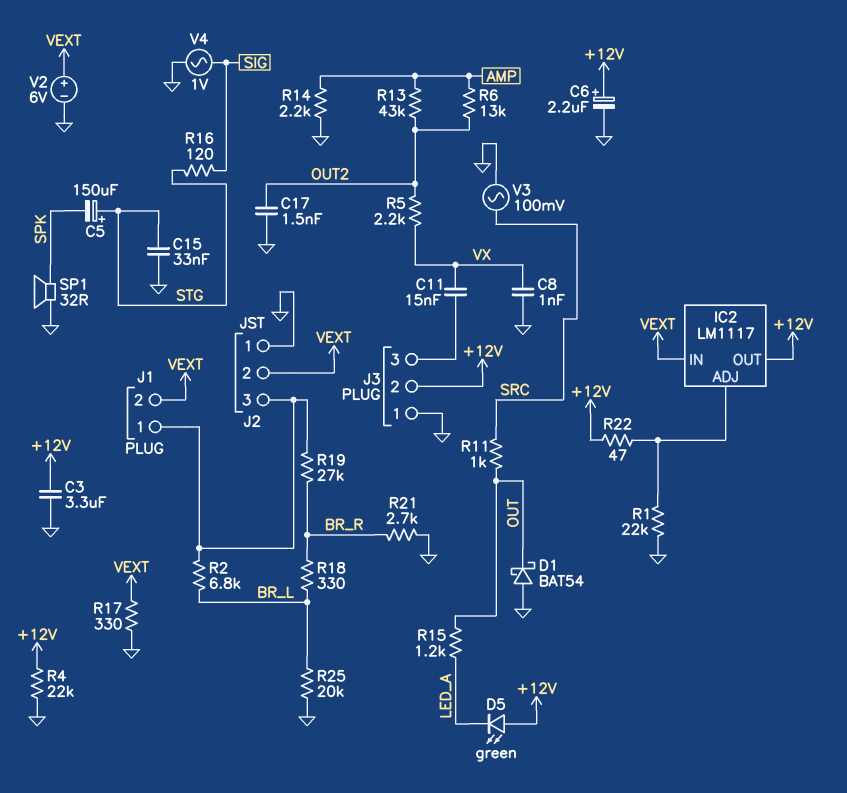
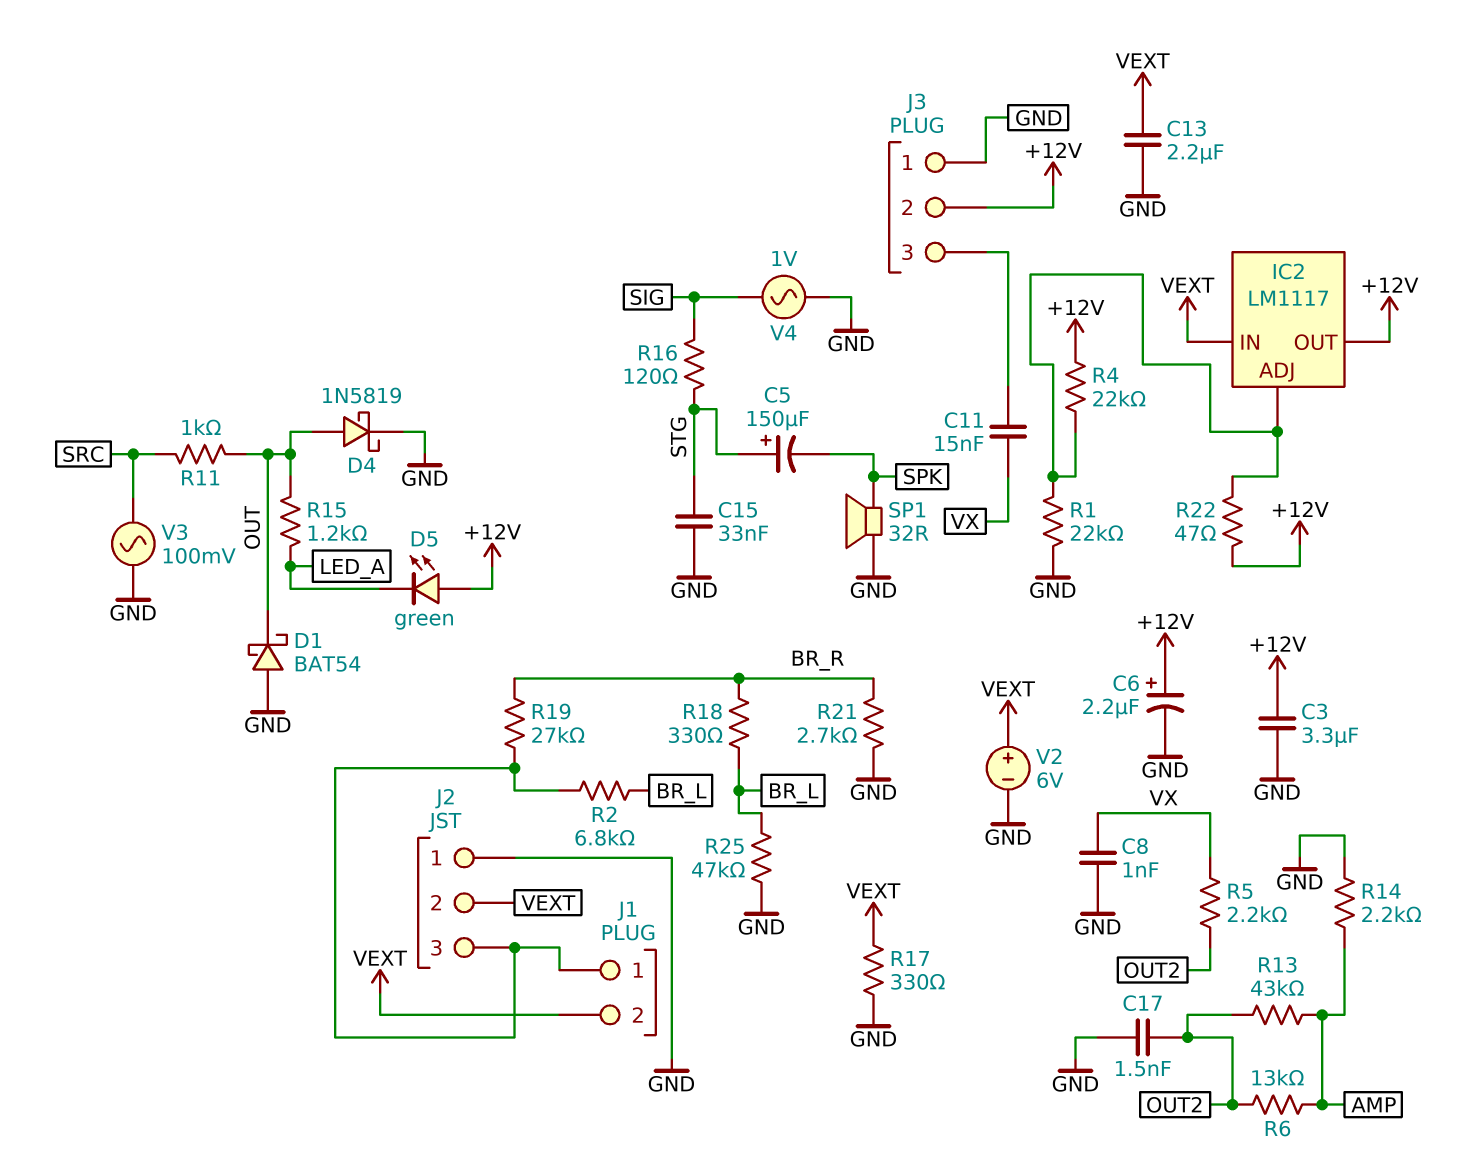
C13: none -> 2.2uF (GND, VEXT)
D4: none -> schottky 1N5819 (A OUT, K GND)
R4: 22k (+12V, GND) -> 22k (+12V, IC2/ADJ)
R25: 20k (BR_L, GND) -> 47k (BR_L, GND)

